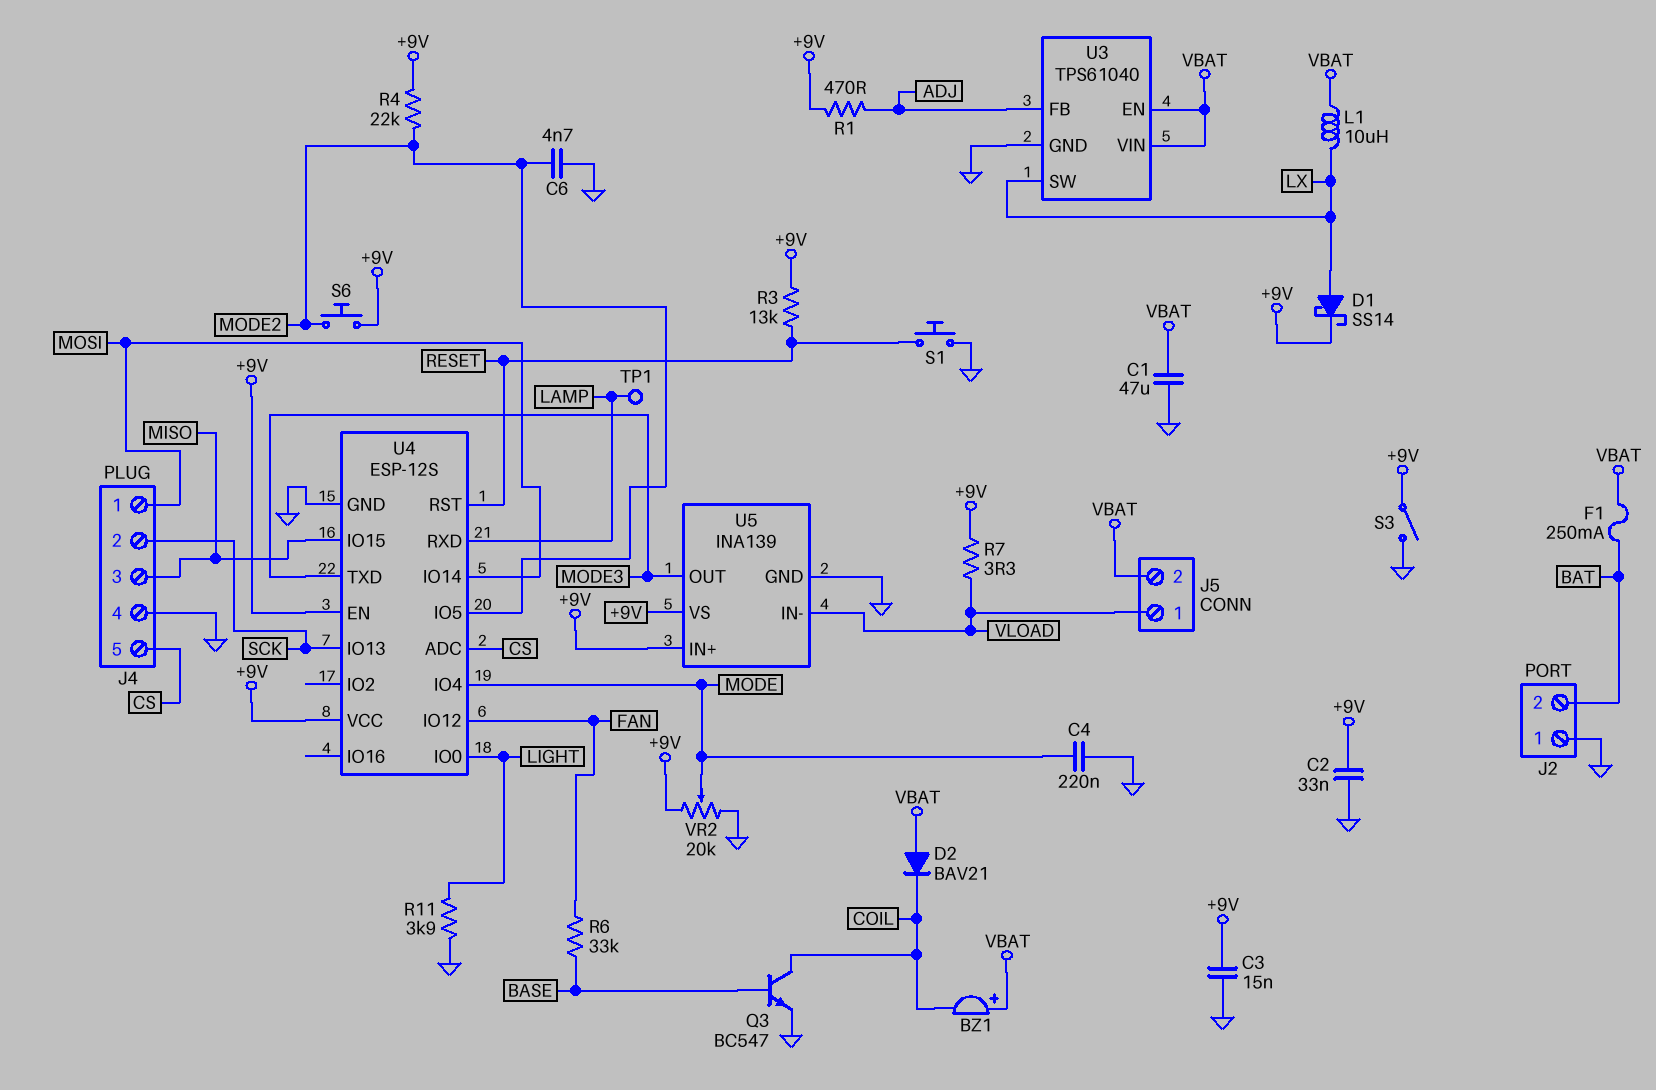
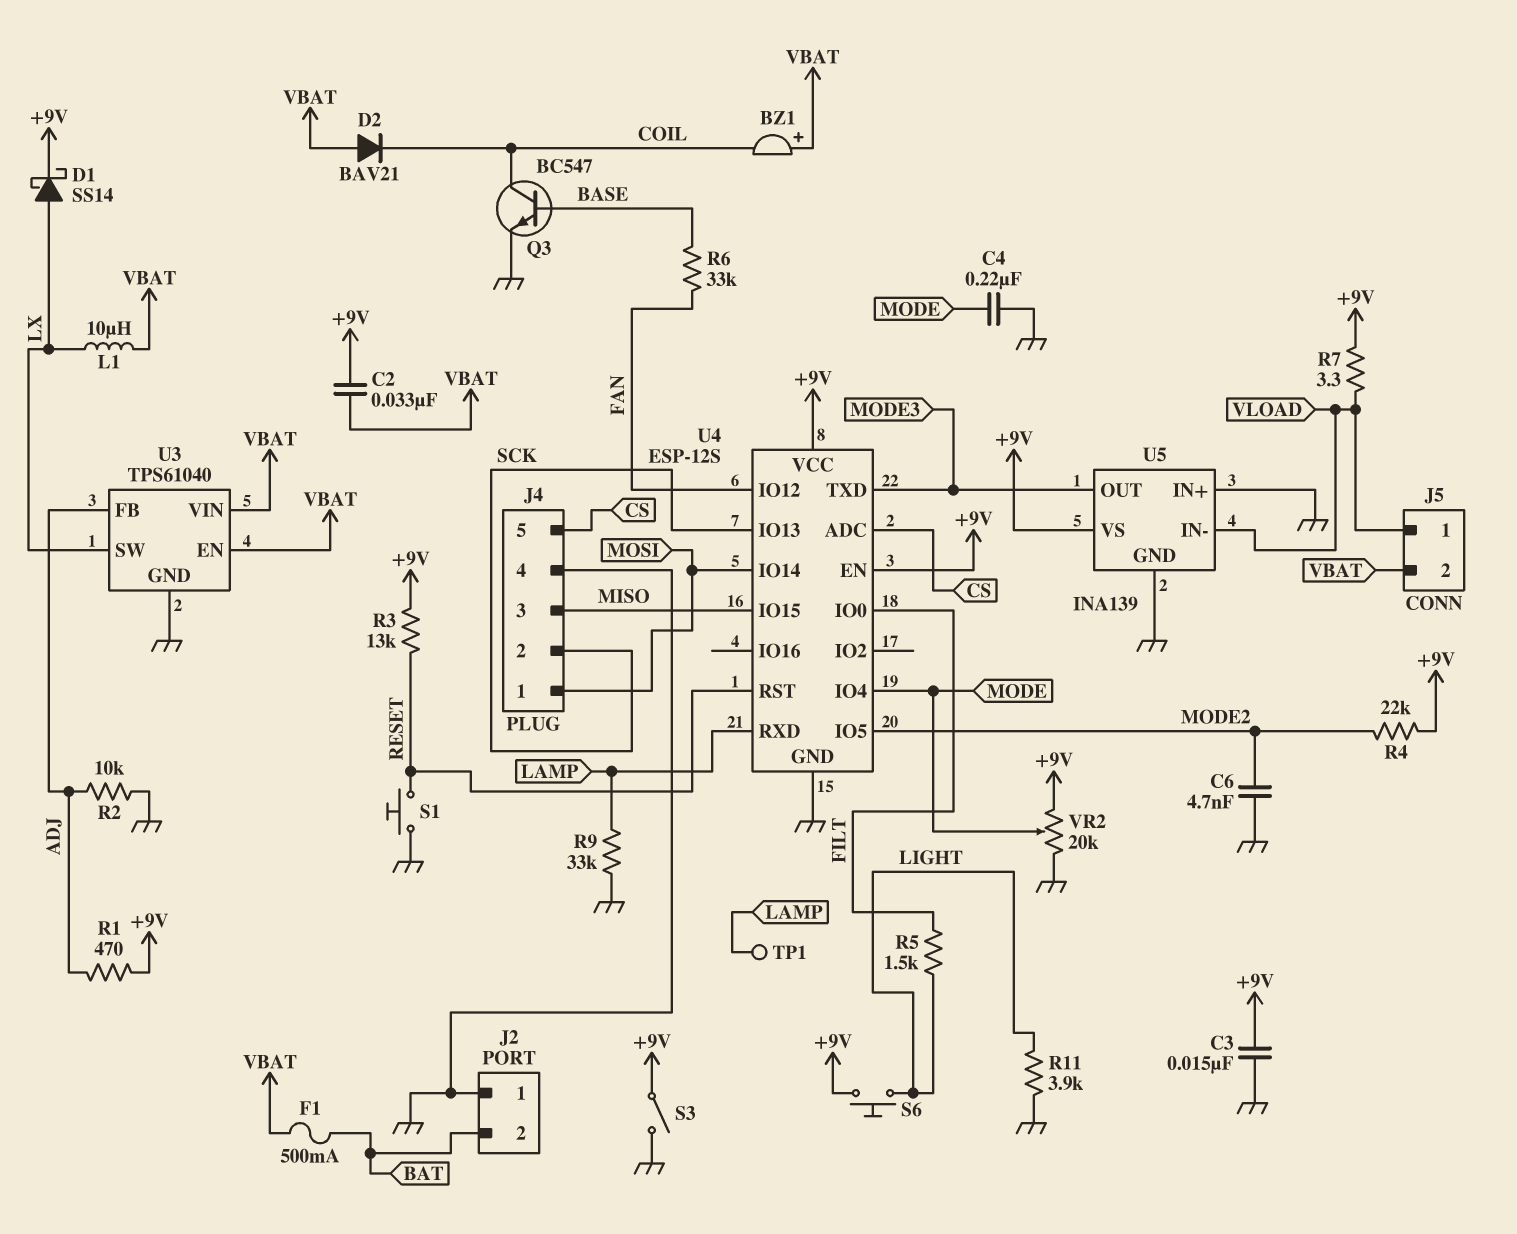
C1: 47uF (GND, VBAT) -> none
C2: 33nF (+9V, GND) -> 33nF (+9V, VBAT)
F1: 250mA (BAT, VBAT) -> 500mA (BAT, VBAT)
R2: none -> 10k (ADJ, GND)
R5: none -> 1.5k (FILT, LIGHT)
R9: none -> 33k (GND, LAMP)
S6: button (+9V, MODE2) -> button (+9V, LIGHT)
U4 pin IO0: LIGHT -> FILT
U5 pin IN+: +9V -> GND

